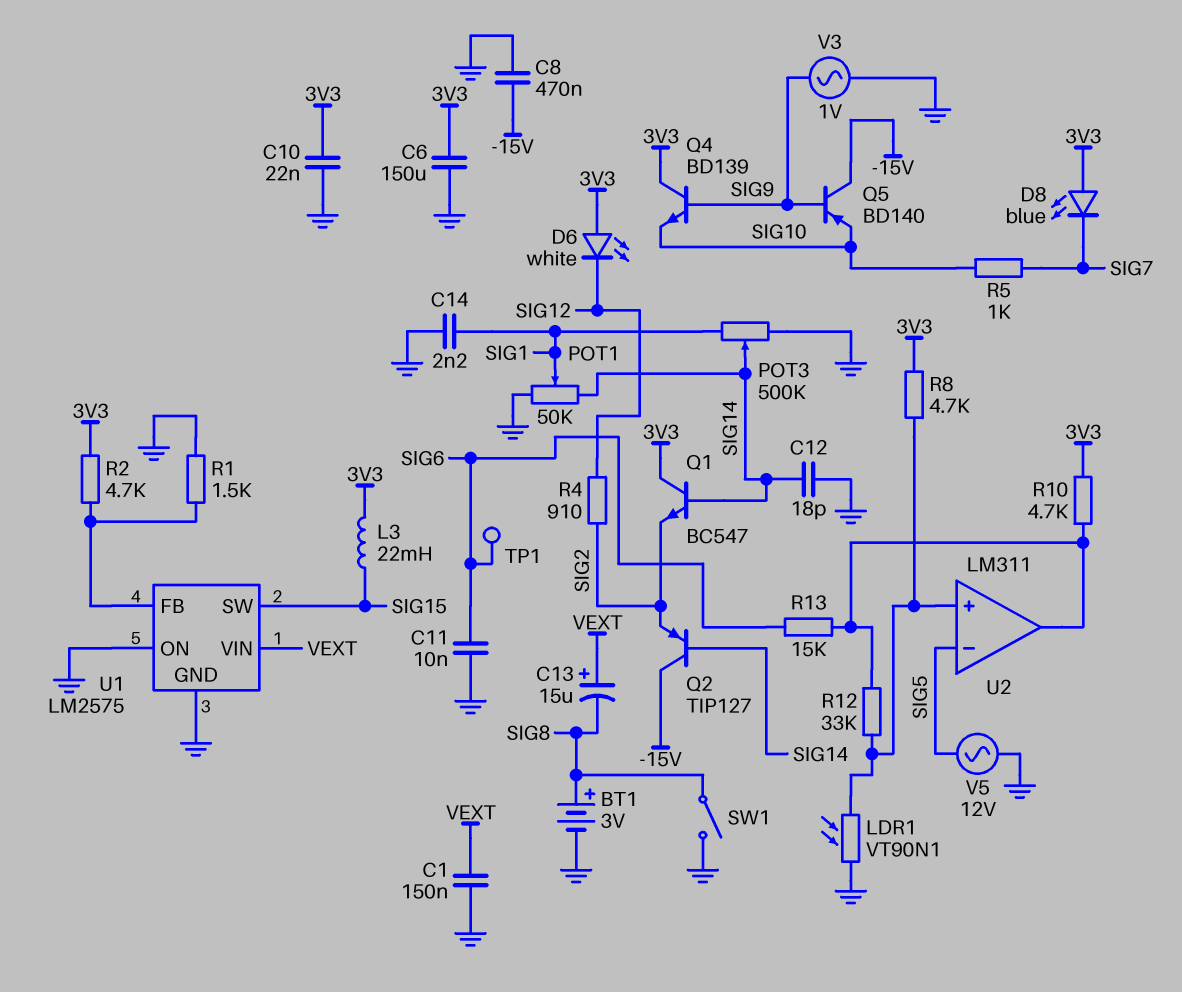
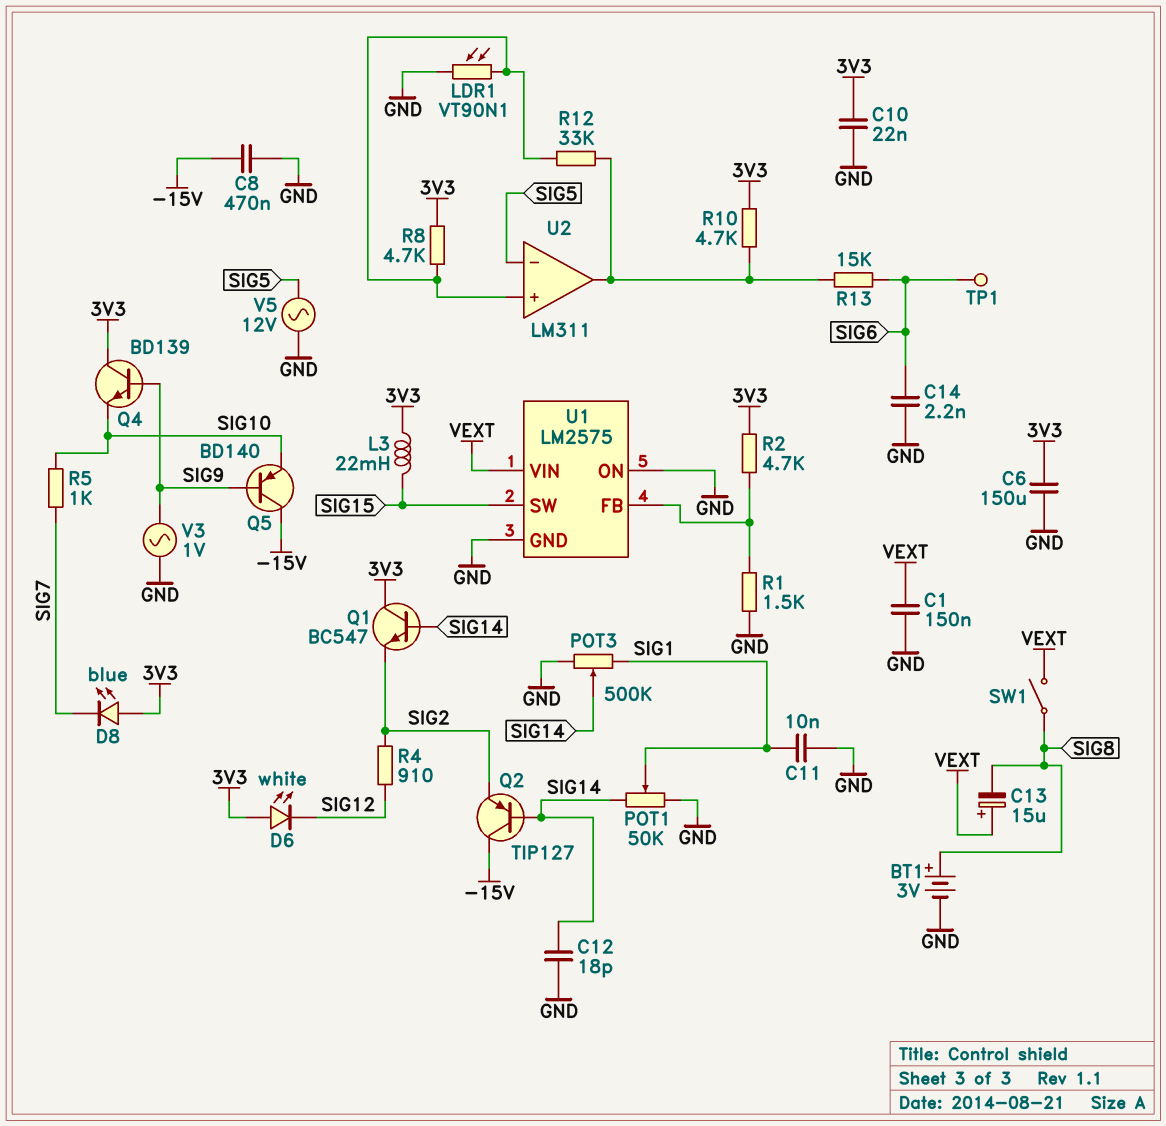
C11: 10nF (GND, SIG6) -> 10nF (GND, SIG1)
C14: 2.2nF (GND, SIG1) -> 2.2nF (GND, SIG6)
SW1: switch (GND, SIG8) -> switch (SIG8, VEXT)

